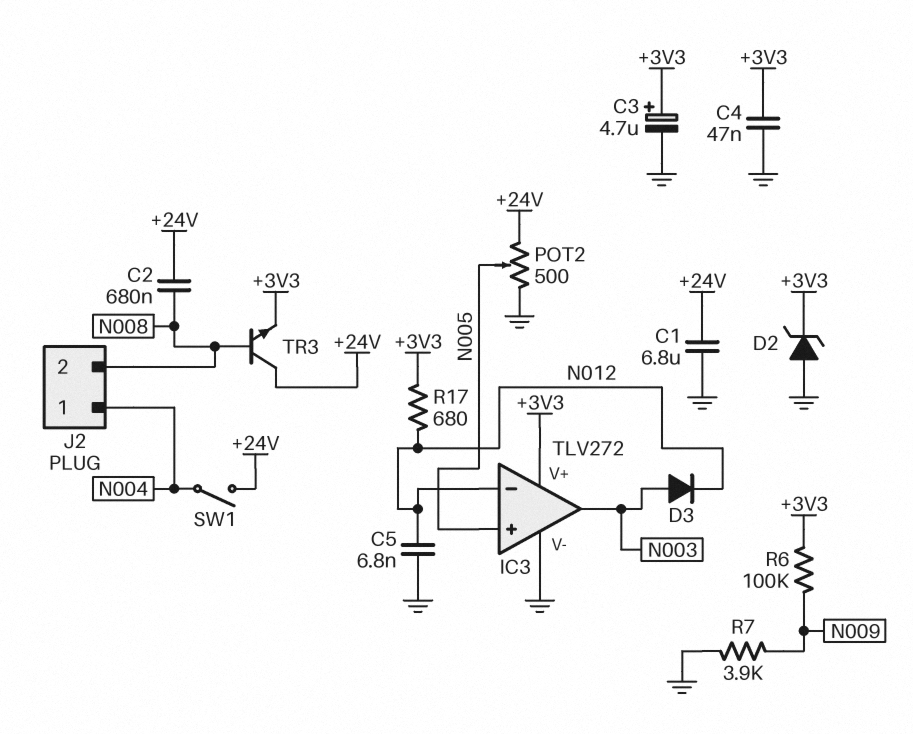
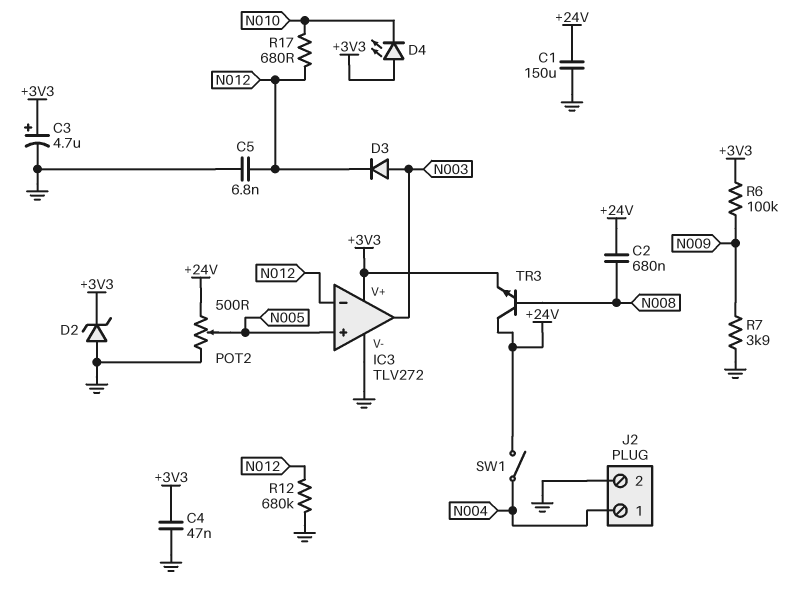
C1: 6.8uF (+24V, GND) -> 150uF (+24V, GND)
D4: none -> LED (A +3V3, K N010)
J2 pin 2: N008 -> GND
R12: none -> 680k (GND, N012)
R17: 680 (+3V3, N012) -> 680 (N010, N012)

